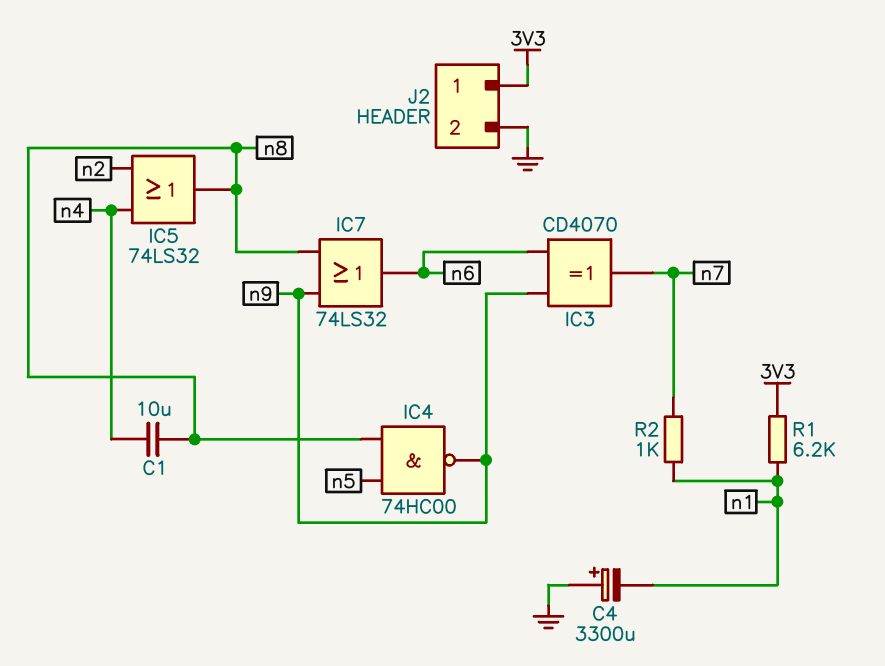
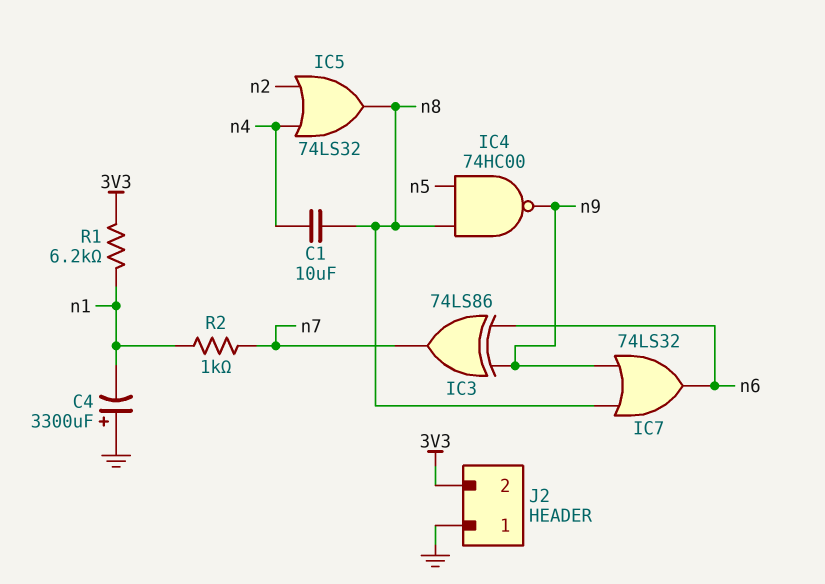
IC3: XOR CD4070 (in n6, in n9, out n7) -> XOR 74LS86 (in n6, in n9, out n7)
J2 pin 1: 3V3 -> GND
J2 pin 2: GND -> 3V3

